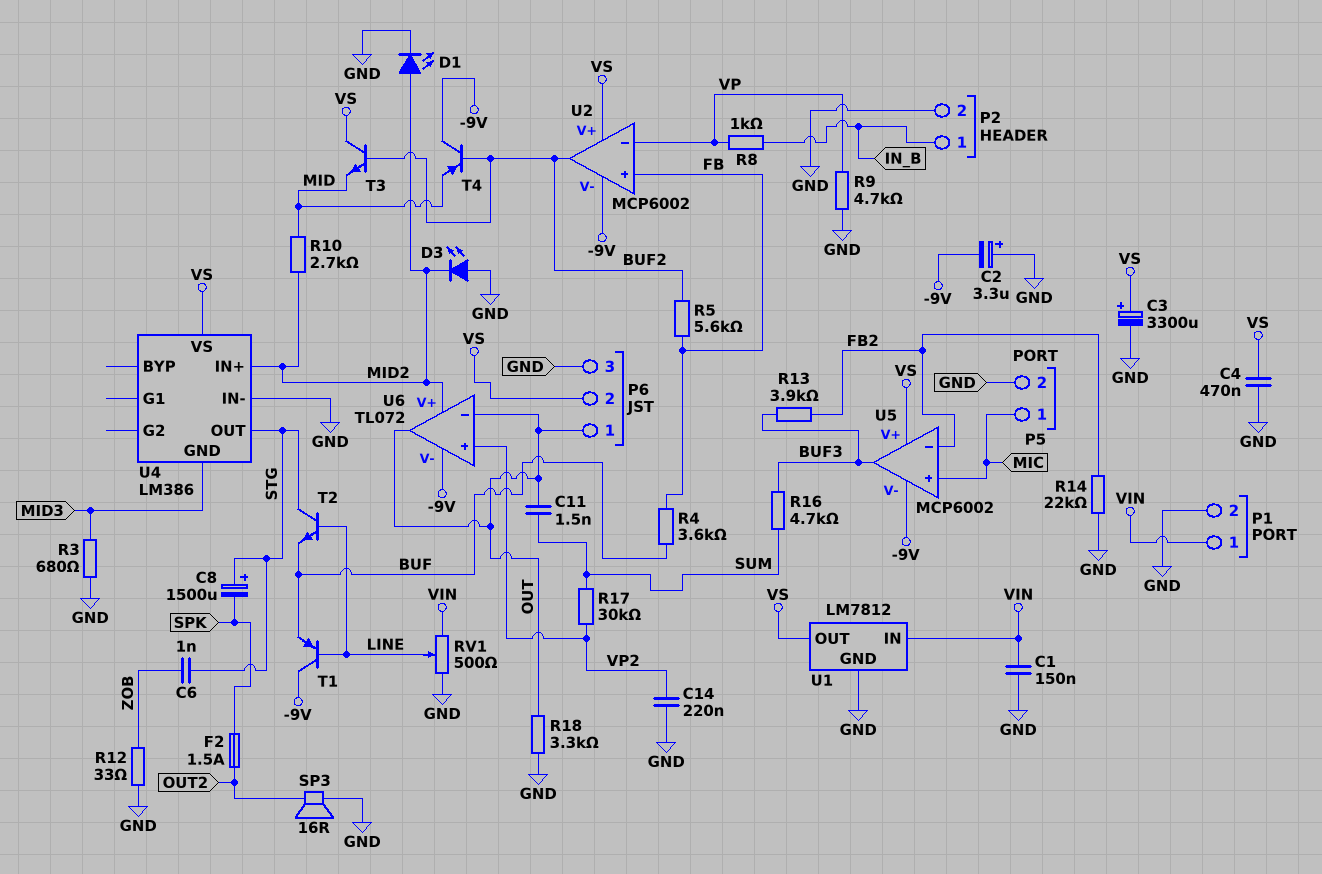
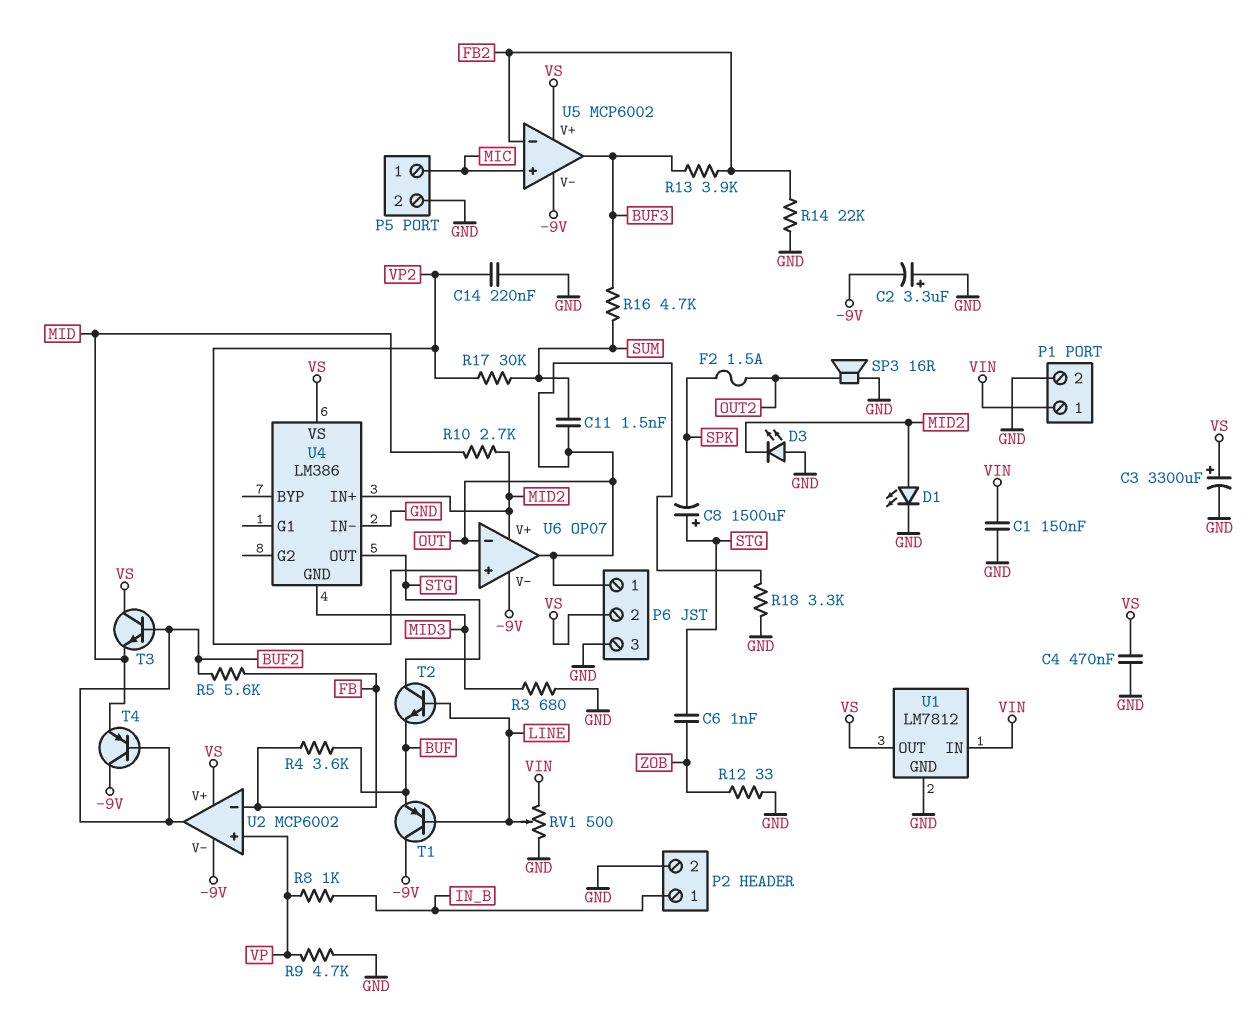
U2 pin in+: FB -> VP
U2 pin in-: VP -> FB
U6: TL072 -> OP07

